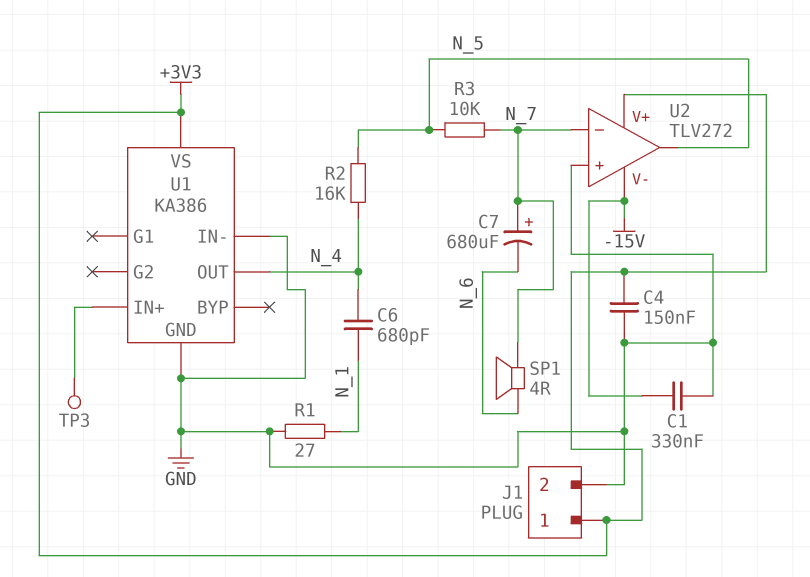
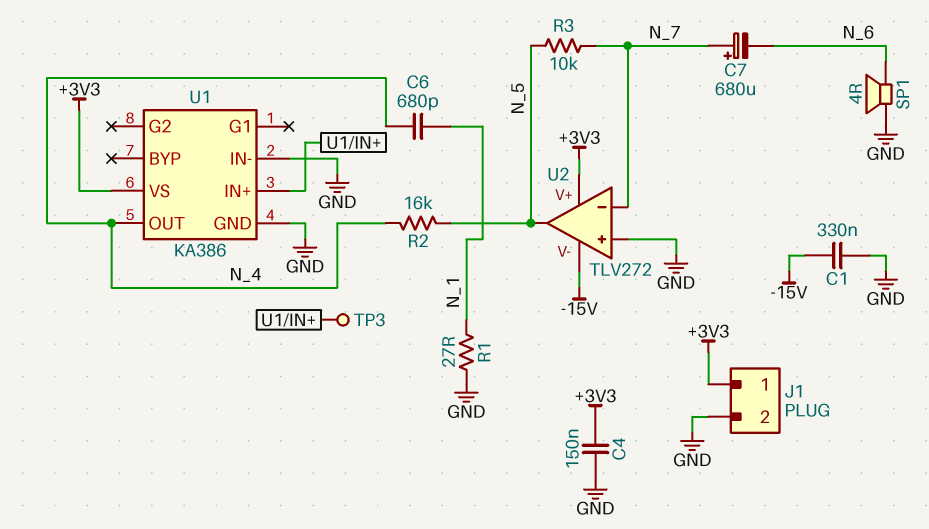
SP1: speaker 4R (N_6, N_7) -> speaker 4R (GND, N_6)

